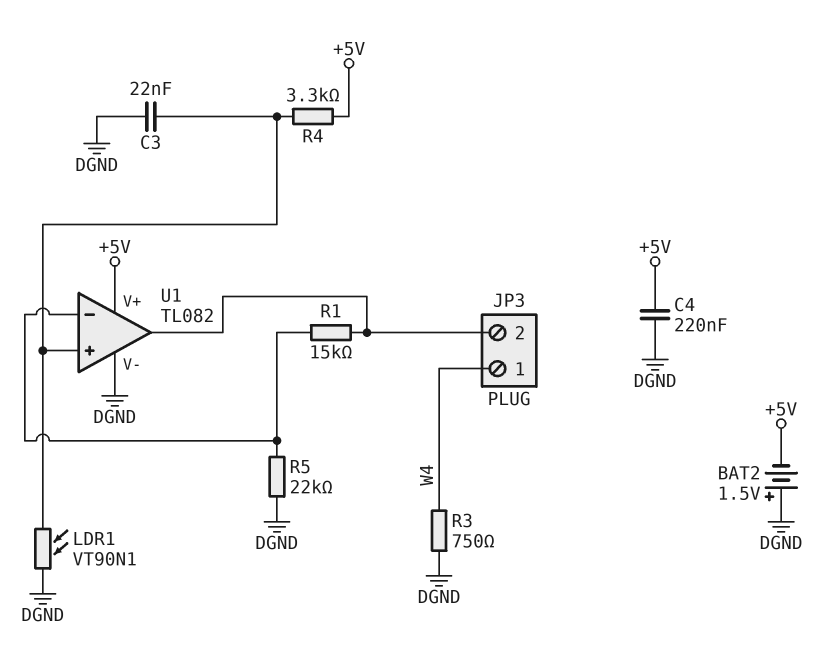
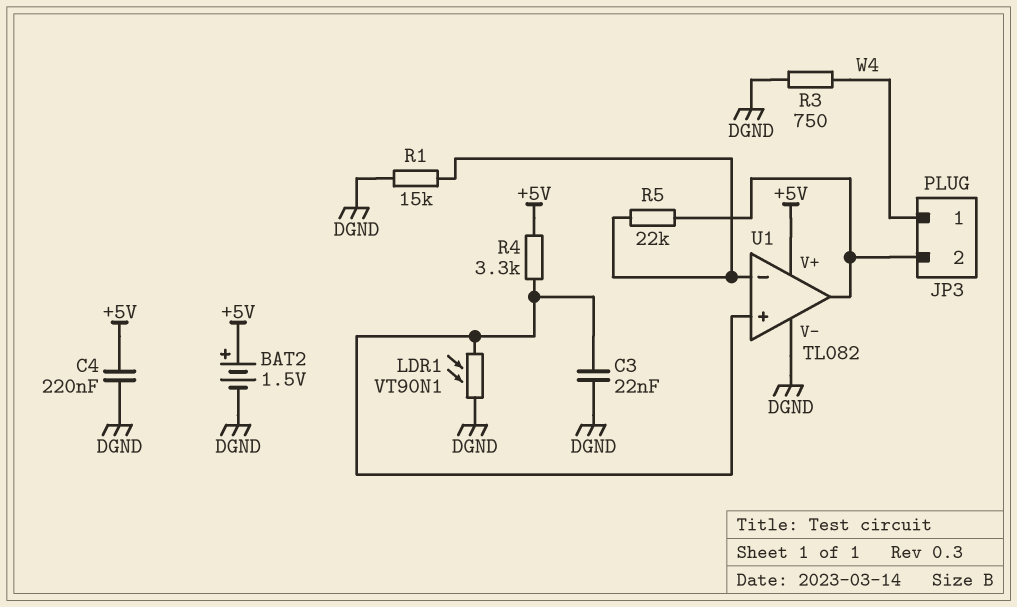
BAT2: 1.5V (plus DGND, minus +5V) -> 1.5V (plus +5V, minus DGND)
R1: 15k (JP3/2, U1/in-) -> 15k (DGND, U1/in-)
R5: 22k (DGND, U1/in-) -> 22k (JP3/2, U1/in-)

